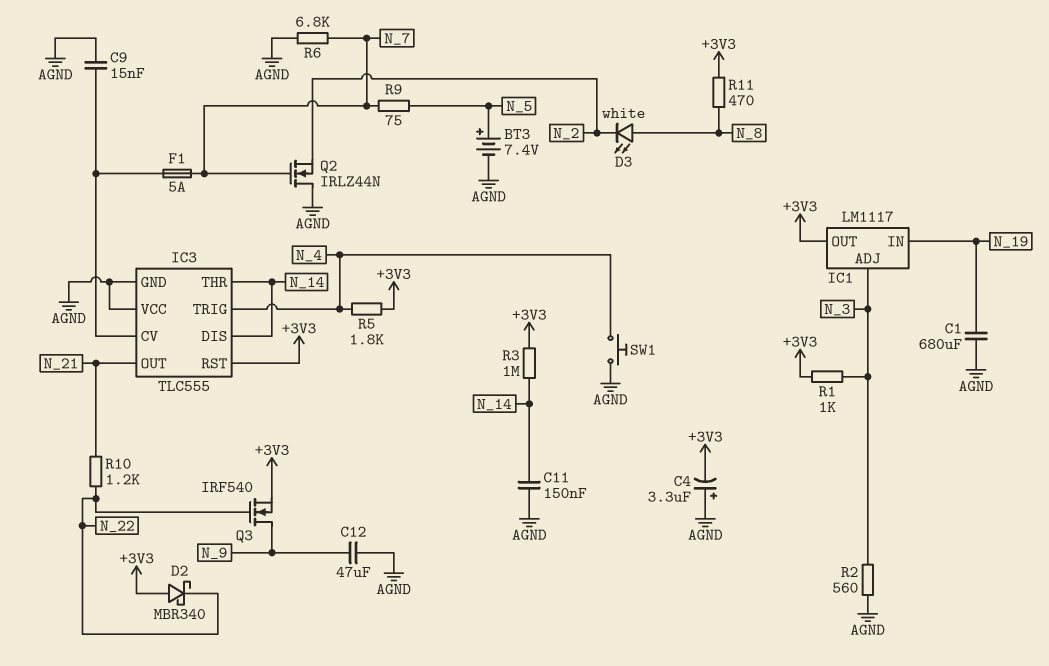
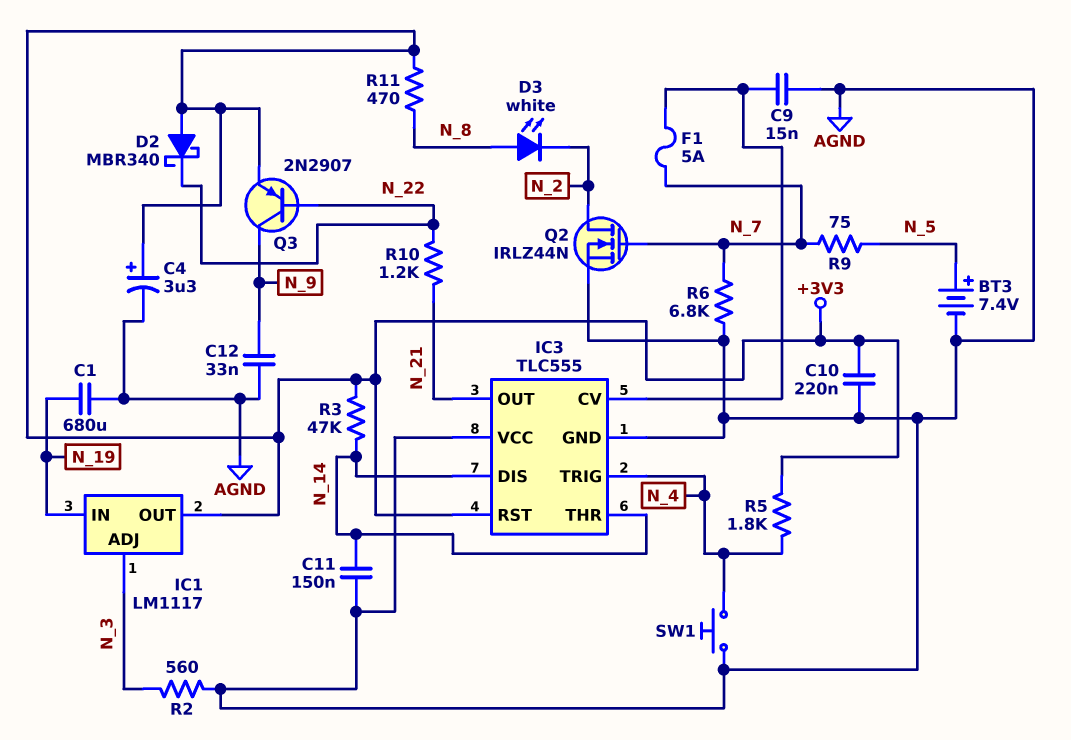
C4: 3.3uF (plus AGND, minus +3V3) -> 3.3uF (plus +3V3, minus AGND)
C10: none -> 220nF (+3V3, AGND)
C12: 47uF (AGND, N_9) -> 33nF (AGND, N_9)
Q2: NMOS IRLZ44N (G N_7, D AGND, S N_2) -> NMOS IRLZ44N (G N_7, D N_2, S AGND)
Q3: NMOS IRF540 (G N_22, D N_9, S +3V3) -> PNP 2N2907 (B N_22, C N_9, E +3V3)
R1: 1k (+3V3, N_3) -> none
R3: 1M (+3V3, N_14) -> 47k (+3V3, N_14)

